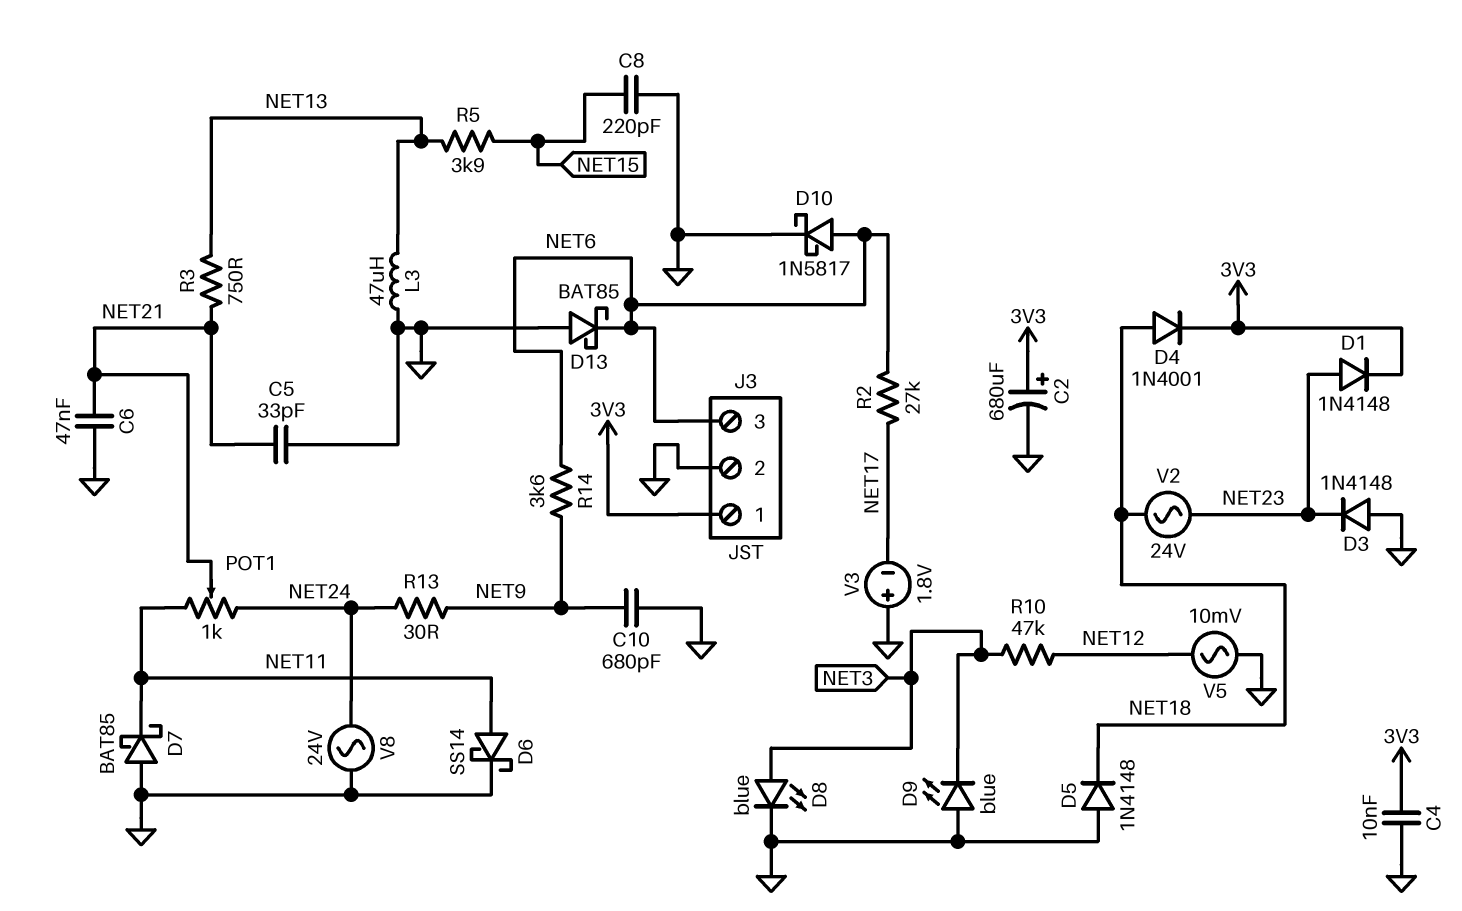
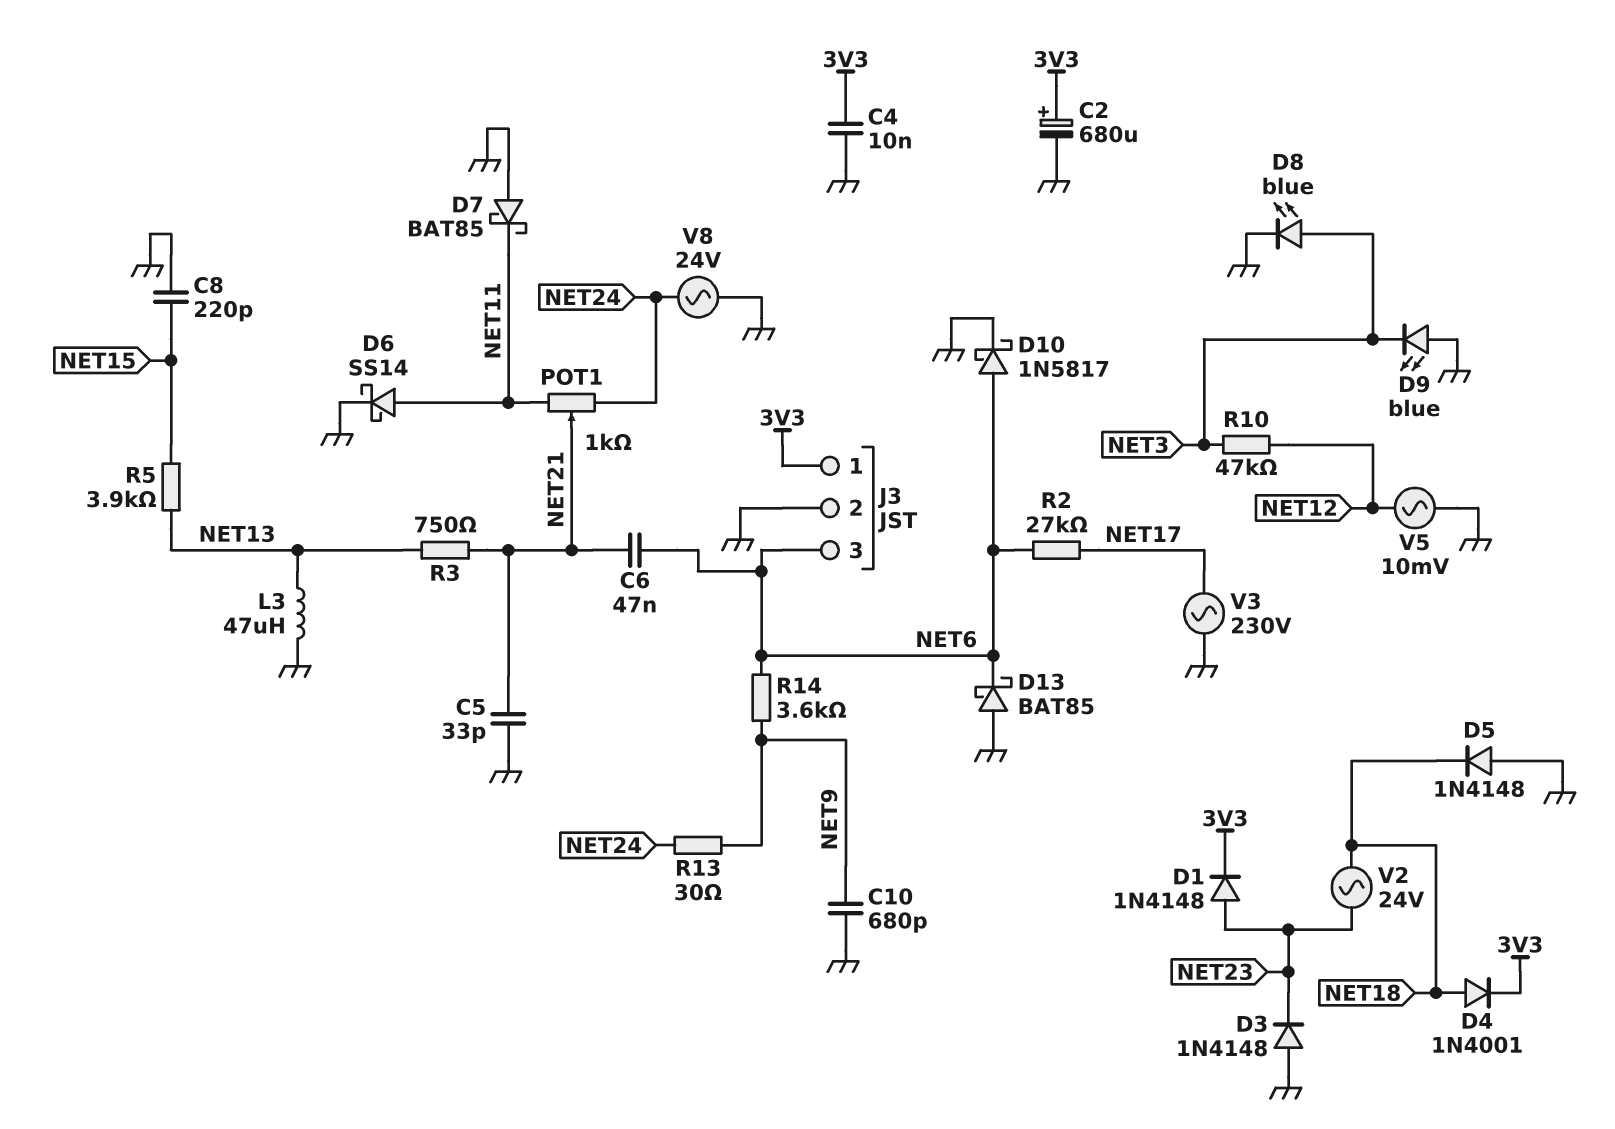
C6: 47nF (GND, NET21) -> 47nF (NET6, NET21)
V3: 1.8V (plus GND, minus NET17) -> AC 230V (GND, NET17)

